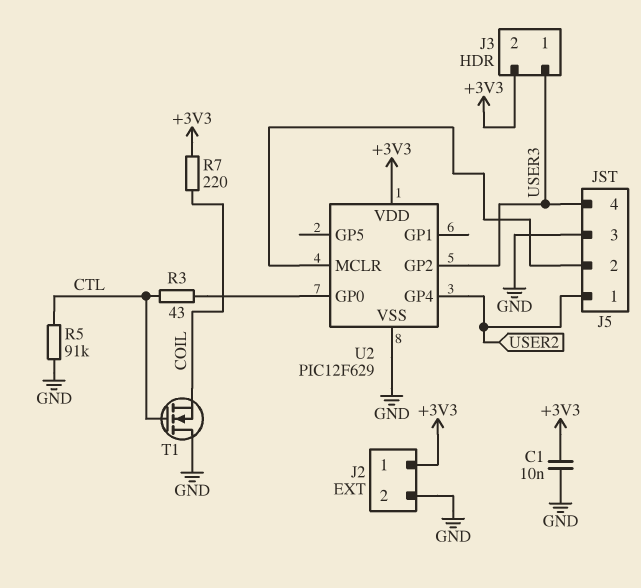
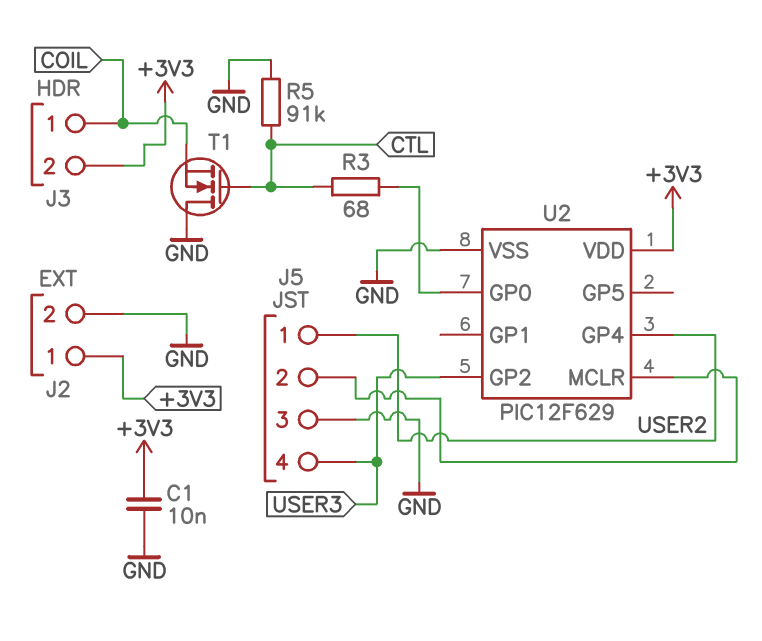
J3 pin 1: USER3 -> COIL
R3: 43 (CTL, U2/GP0) -> 68 (CTL, U2/GP0)
R7: 220 (+3V3, COIL) -> none

